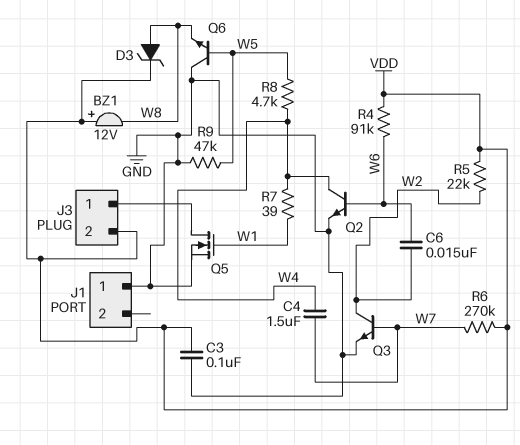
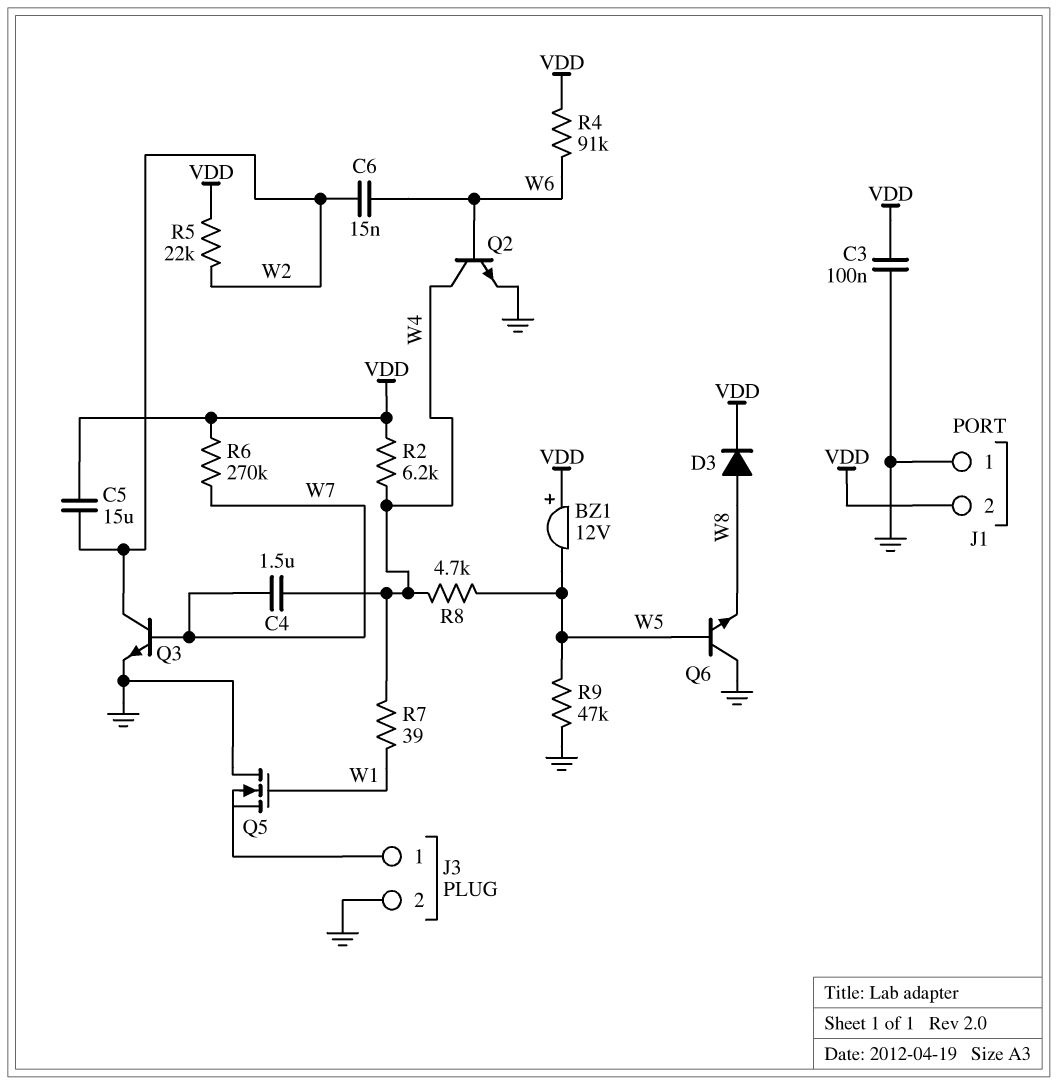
BZ1: buzzer 12V (plus VDD, minus W8) -> buzzer 12V (plus VDD, minus W5)
C5: none -> 15uF (VDD, W2)
D3: zener (A W8, K VDD) -> diode (A W8, K VDD)
J1 pin 2: none -> VDD
J3 pin 2: VDD -> GND
Q5: NMOS (G W1, D J3/1, S GND) -> NMOS (G W1, D GND, S J3/1)
R2: none -> 6.2k (VDD, W4)

